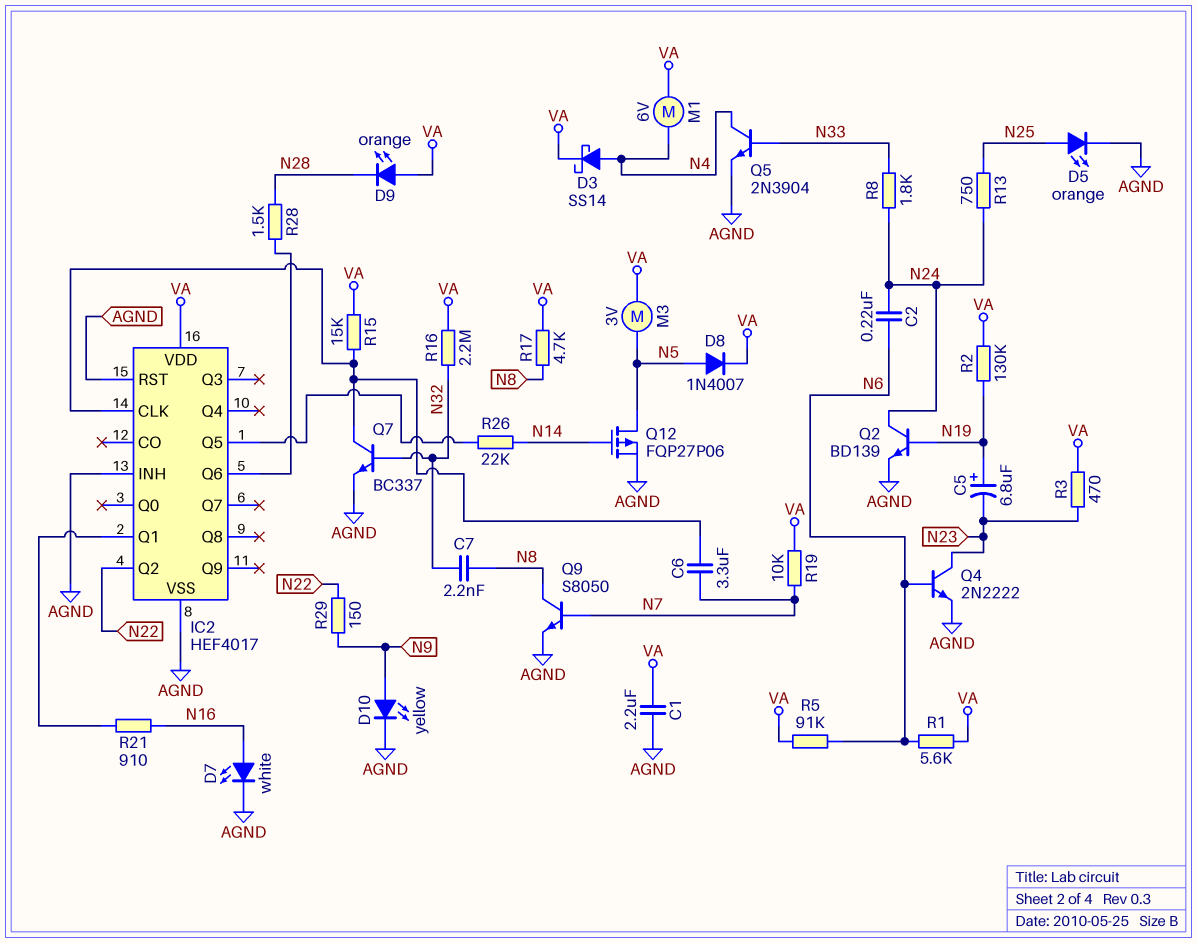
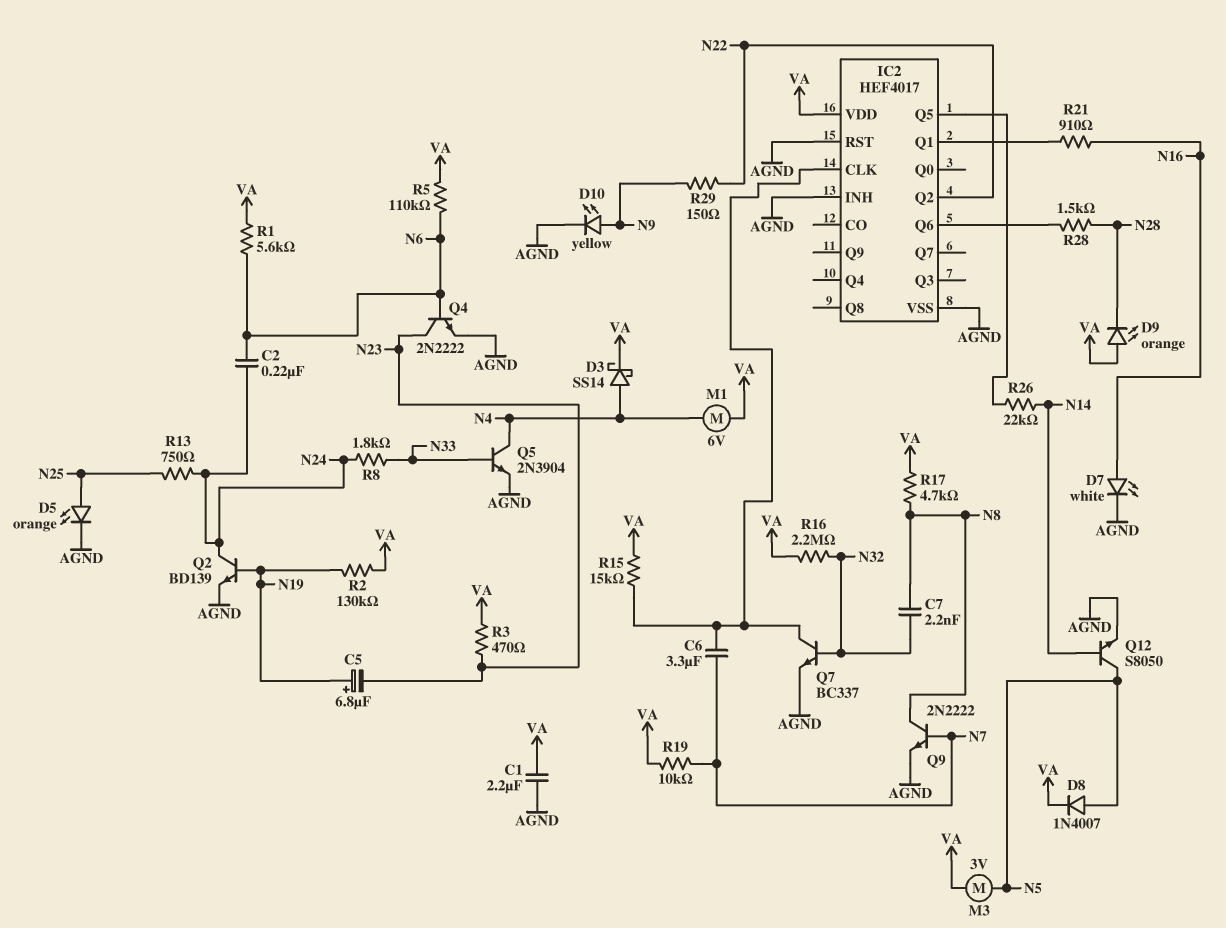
Q9: NPN S8050 (B N7, C N8, E AGND) -> NPN 2N2222 (B N7, C N8, E AGND)
Q12: PMOS FQP27P06 (G N14, D N5, S AGND) -> NPN S8050 (B N14, C N5, E AGND)
R5: 91k (N6, VA) -> 110k (N6, VA)

